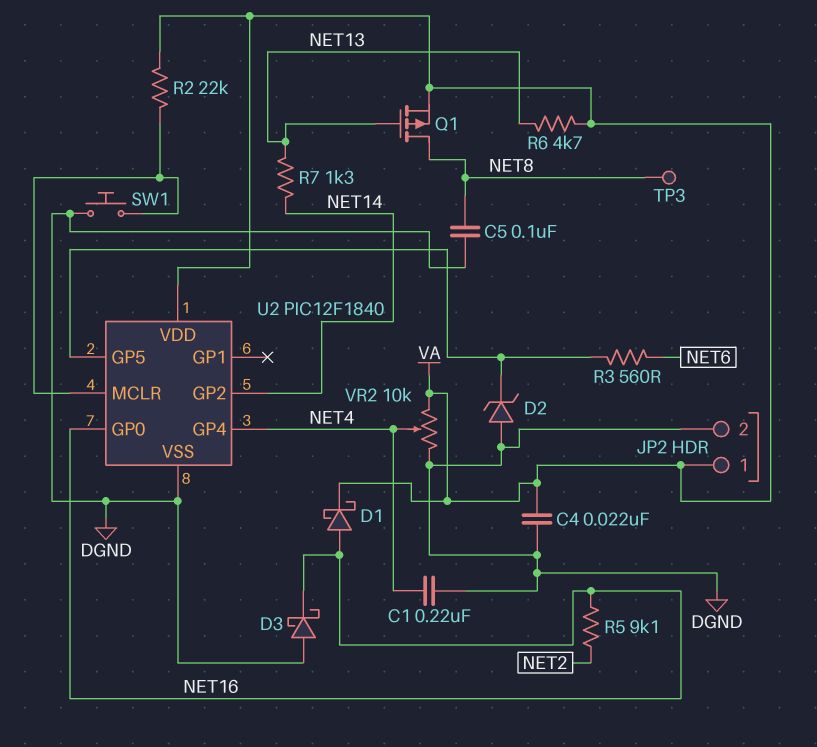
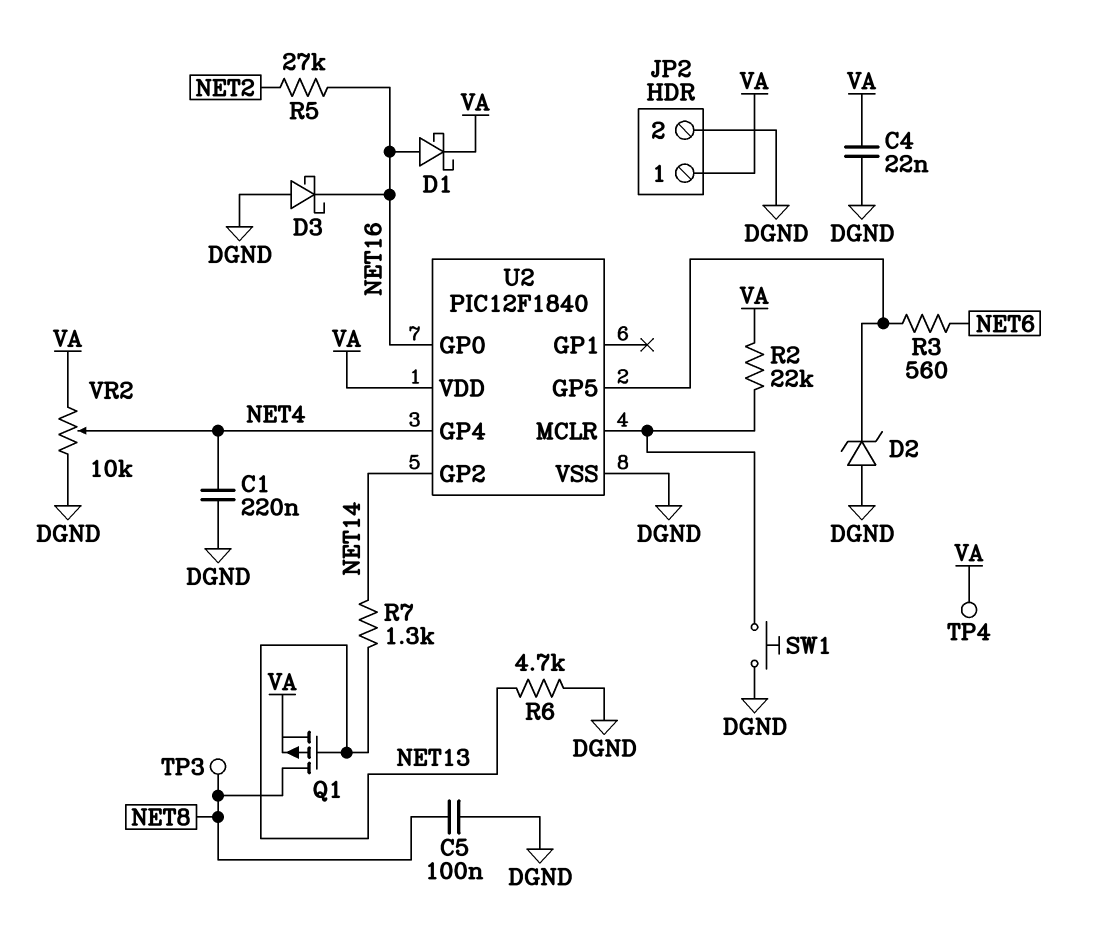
R5: 9.1k (NET2, NET16) -> 27k (NET2, NET16)
R6: 4.7k (NET13, VA) -> 4.7k (DGND, NET13)
TP4: none -> test point (VA)

